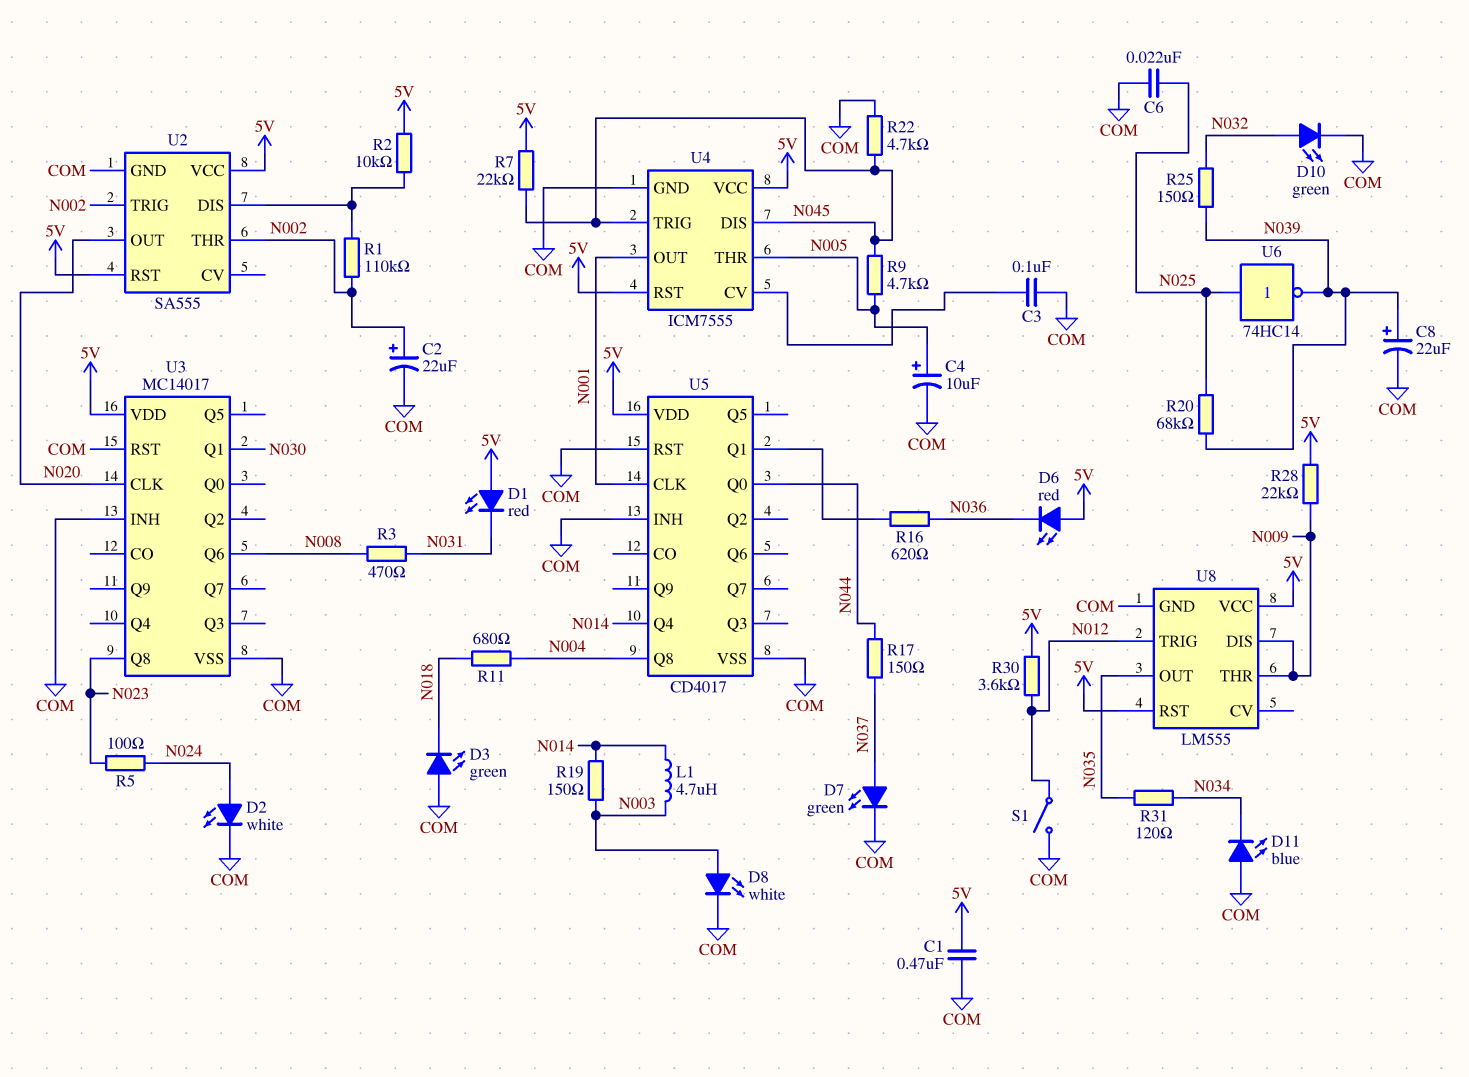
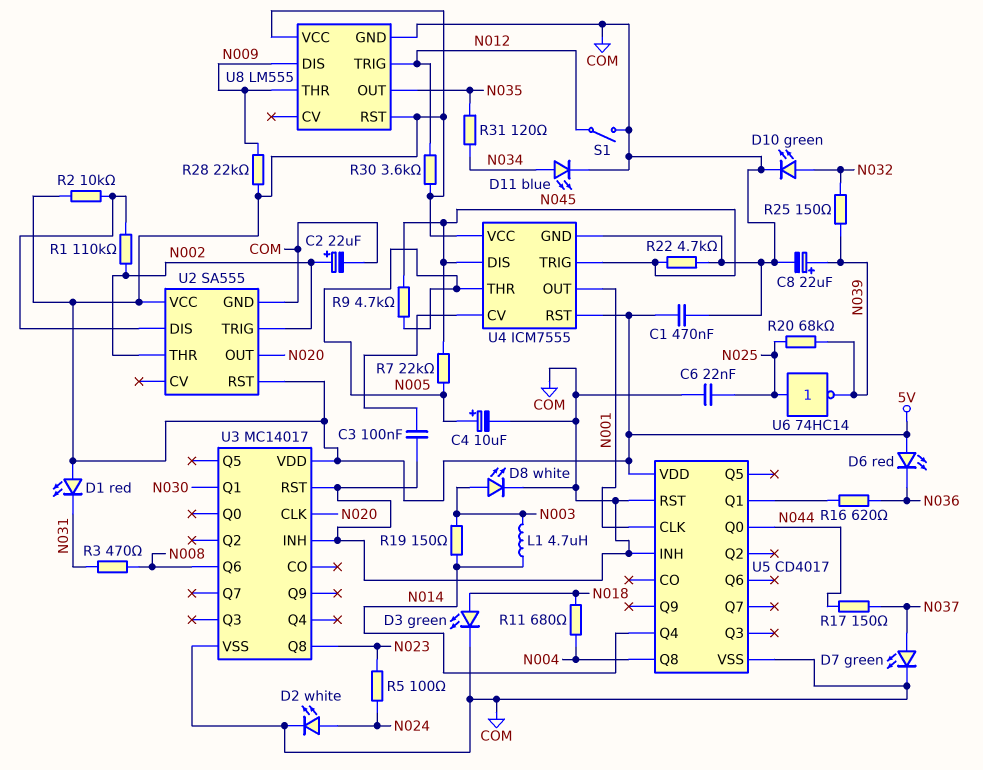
D3: LED green (A COM, K N018) -> LED green (A N018, K COM)
D11: LED blue (A COM, K N034) -> LED blue (A N034, K COM)
R7: 22k (5V, N045) -> 22k (N005, N045)

